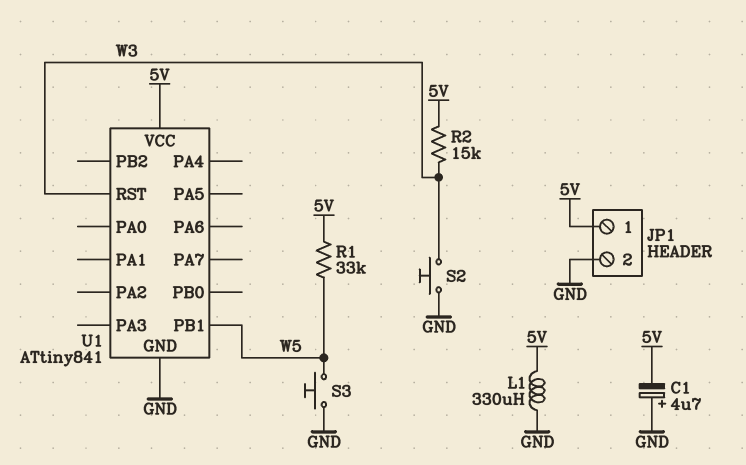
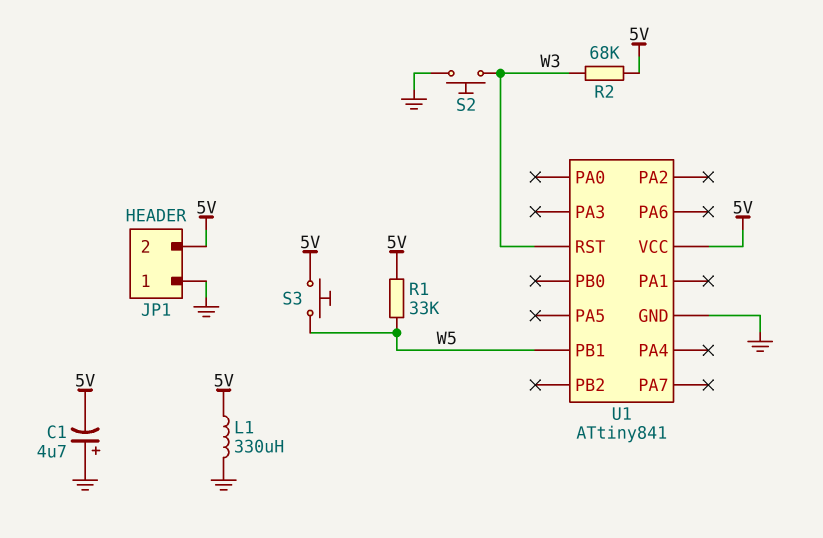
JP1 pin 1: 5V -> GND
JP1 pin 2: GND -> 5V
R2: 15k (5V, W3) -> 68k (5V, W3)
S3: button (GND, W5) -> button (5V, W5)

